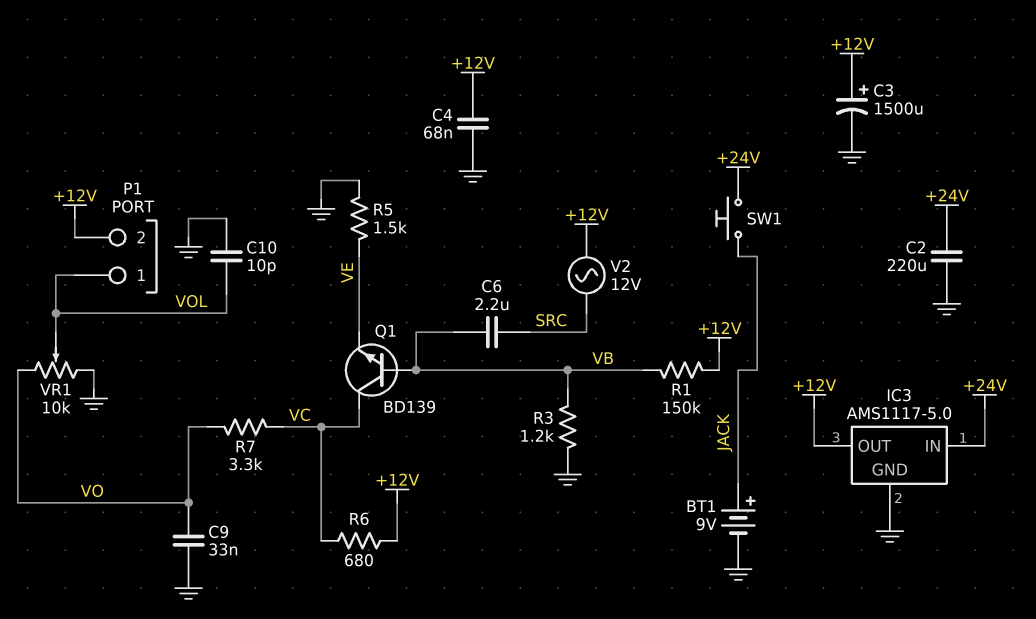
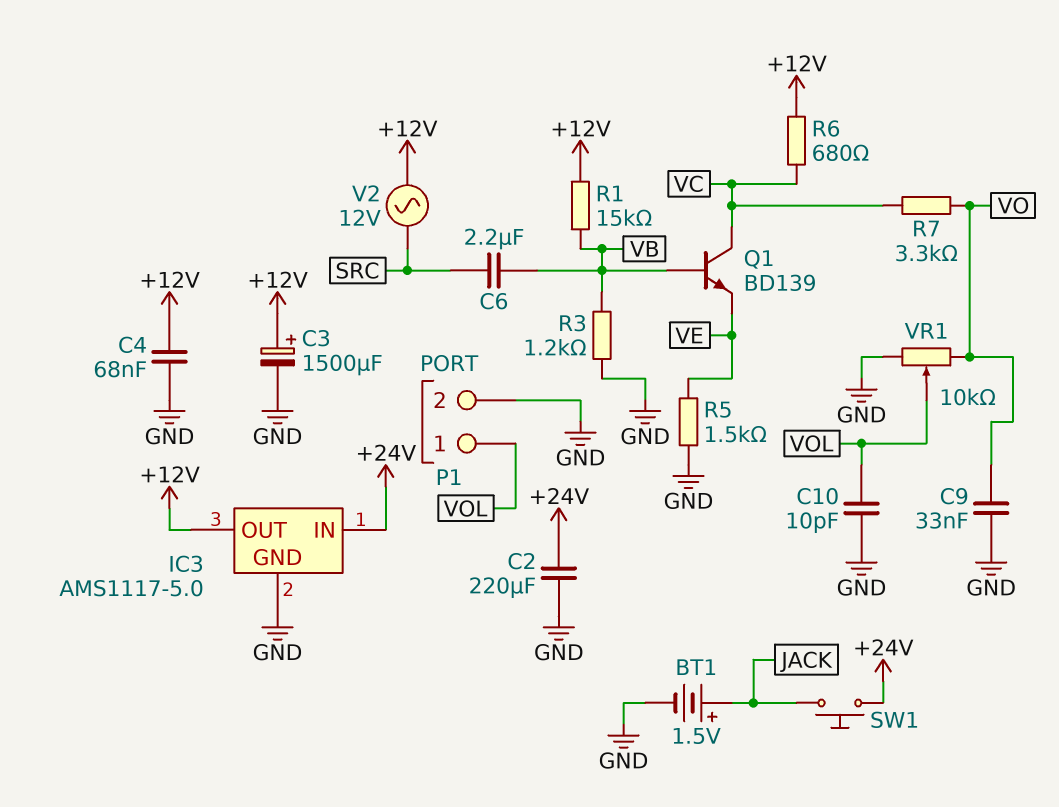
BT1: 9V (plus JACK, minus GND) -> 1.5V (plus JACK, minus GND)
P1 pin 2: +12V -> GND
R1: 150k (+12V, VB) -> 15k (+12V, VB)

